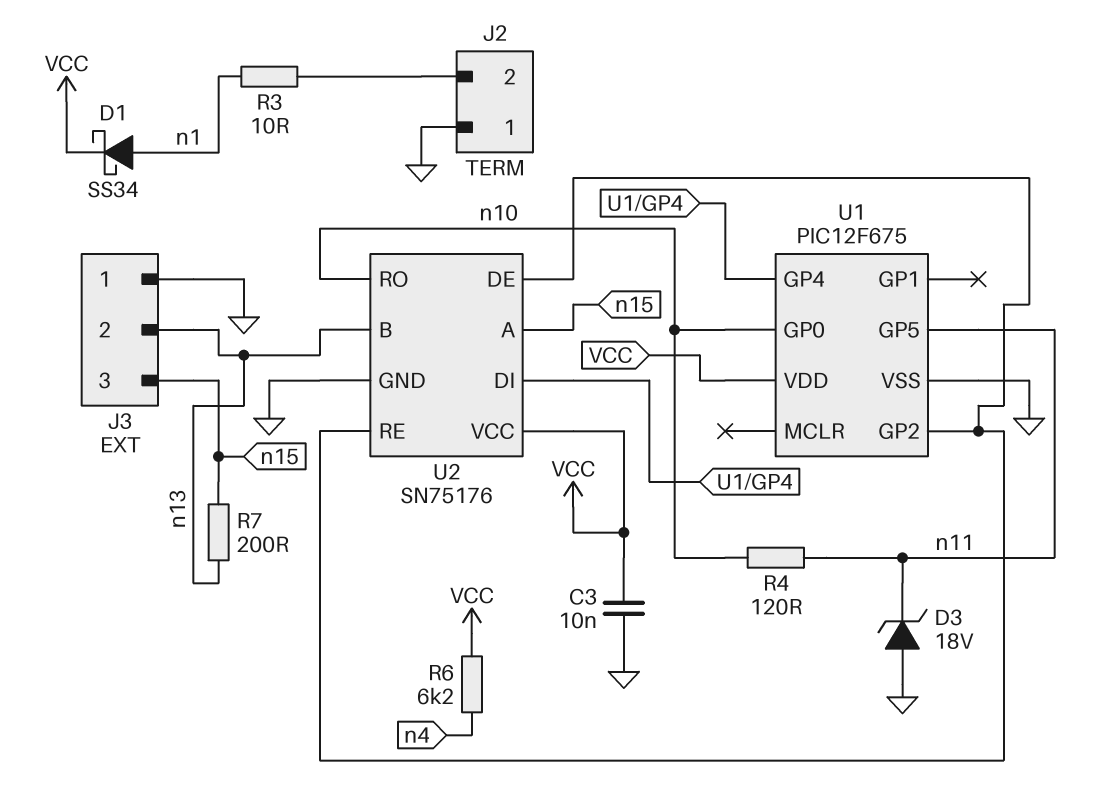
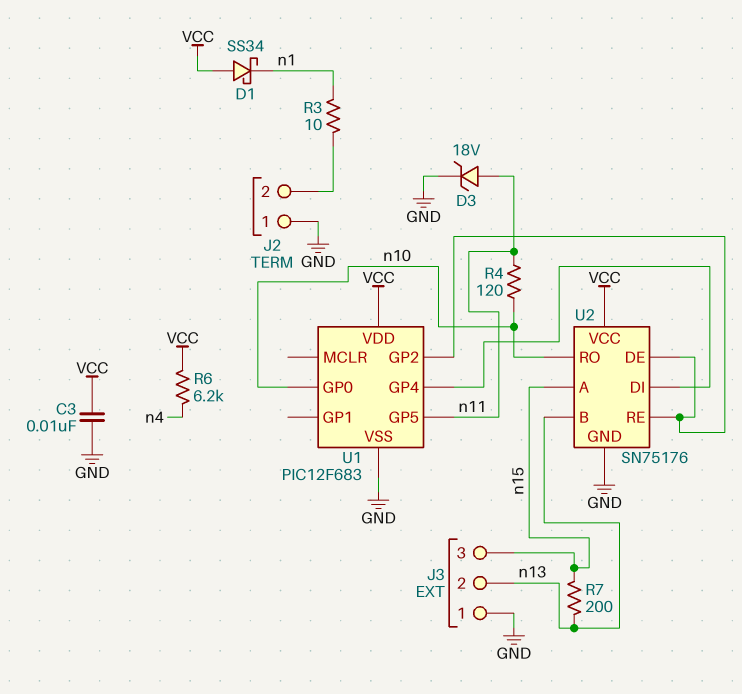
D1: schottky SS34 (A n1, K VCC) -> schottky SS34 (A VCC, K n1)
D3: zener 18V (A GND, K n11) -> zener 18V (A n11, K GND)
U1: PIC12F675 -> PIC12F683

